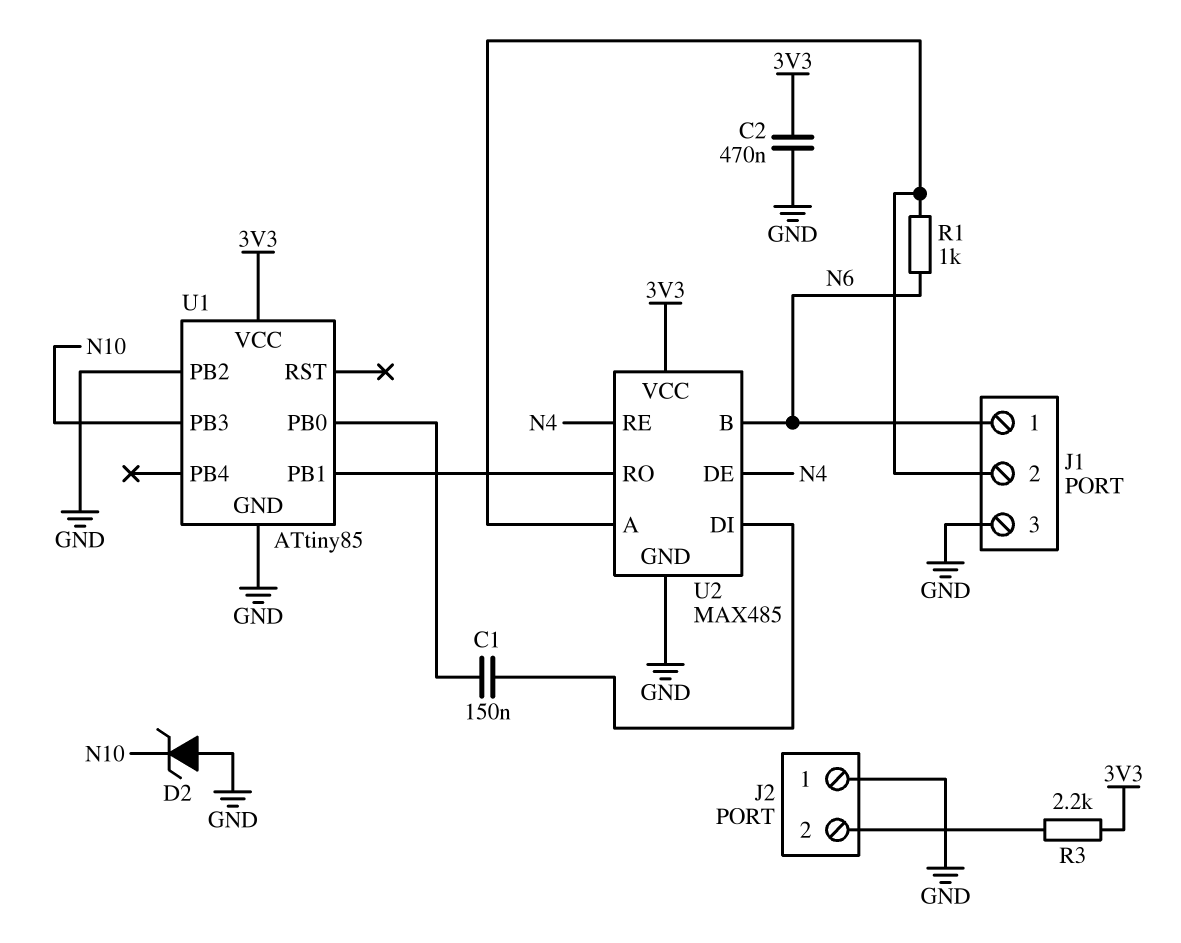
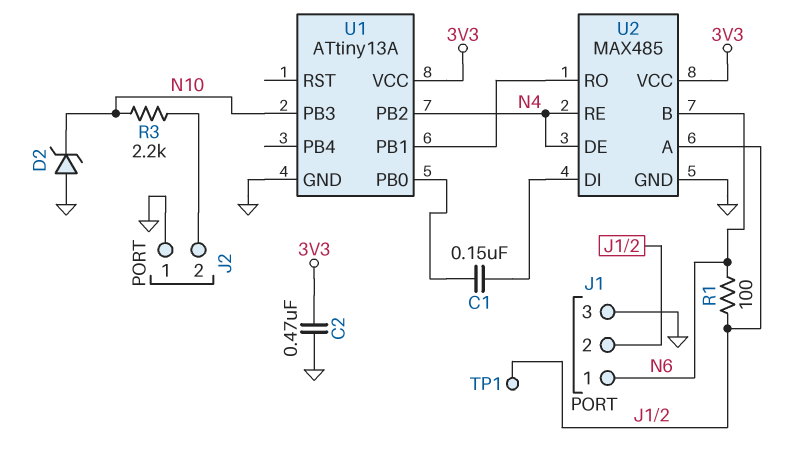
R1: 1k (J1/2, N6) -> 100 (J1/2, N6)
R3: 2.2k (3V3, J2/2) -> 2.2k (J2/2, N10)
TP1: none -> test point (J1/2)
U1: ATtiny85 -> ATtiny13A
U1 pin PB2: GND -> N4

